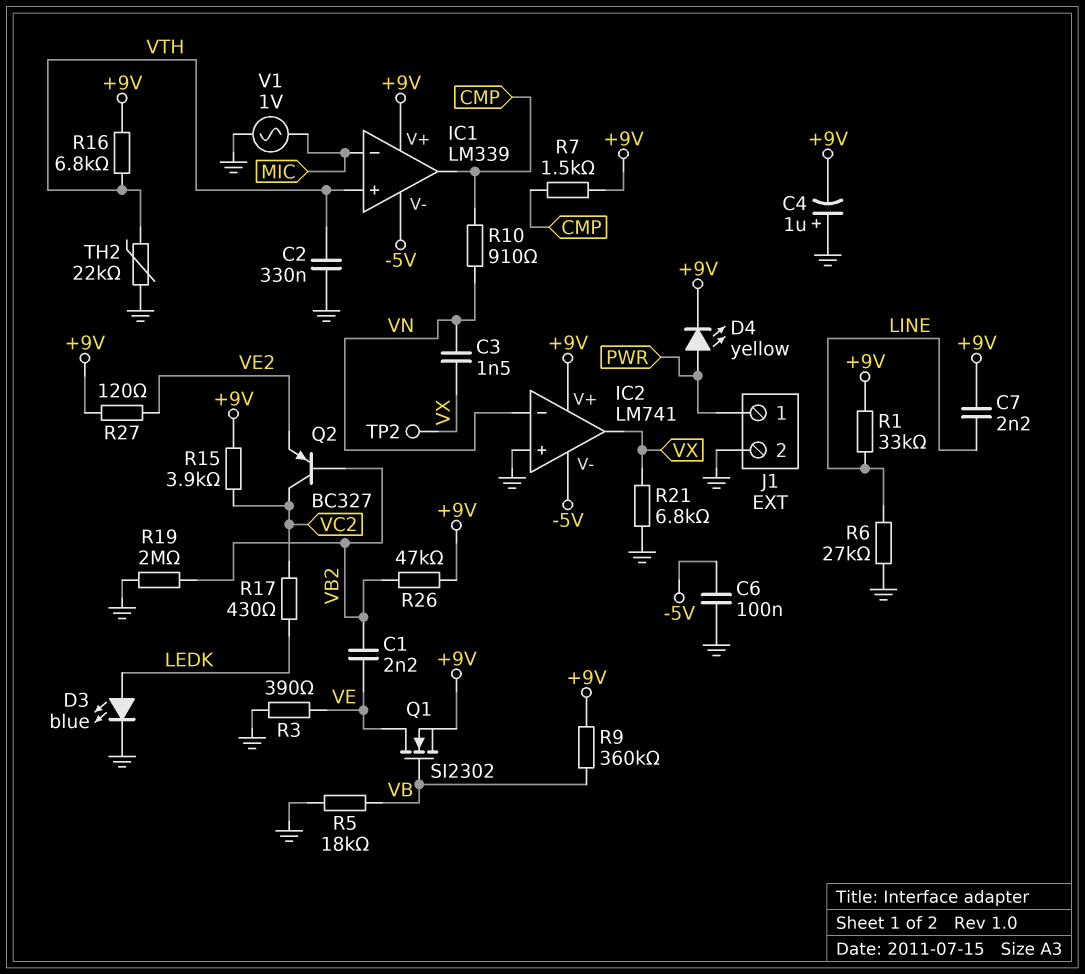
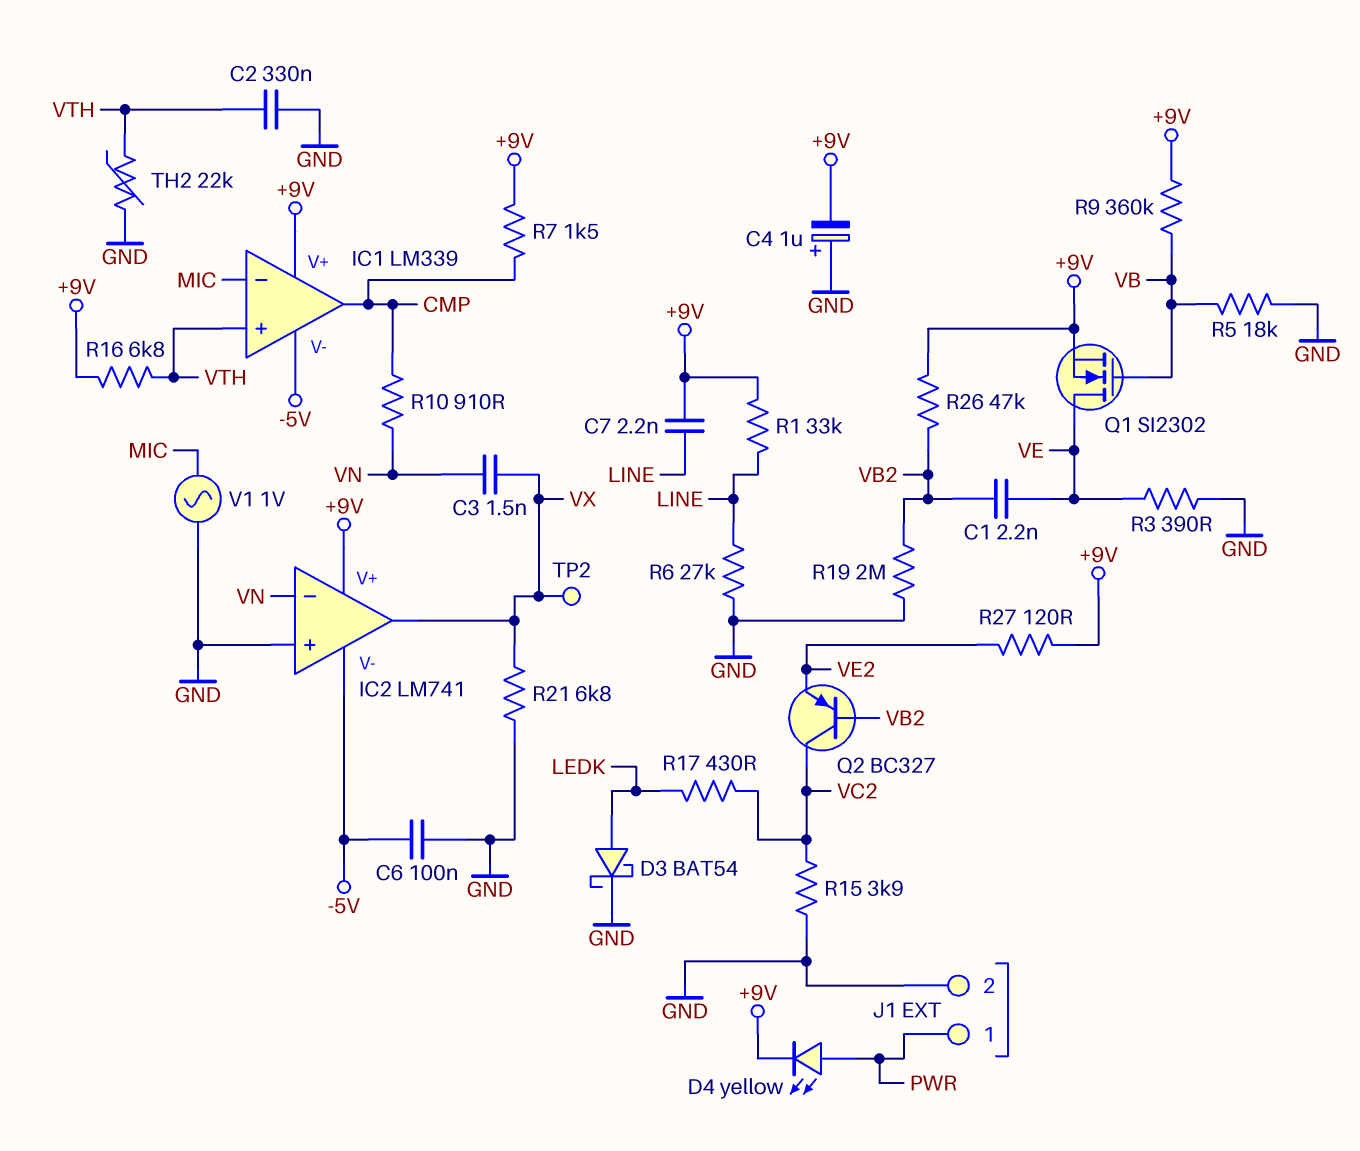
D3: LED blue (A LEDK, K GND) -> schottky BAT54 (A LEDK, K GND)
R15: 3.9k (+9V, VC2) -> 3.9k (GND, VC2)

